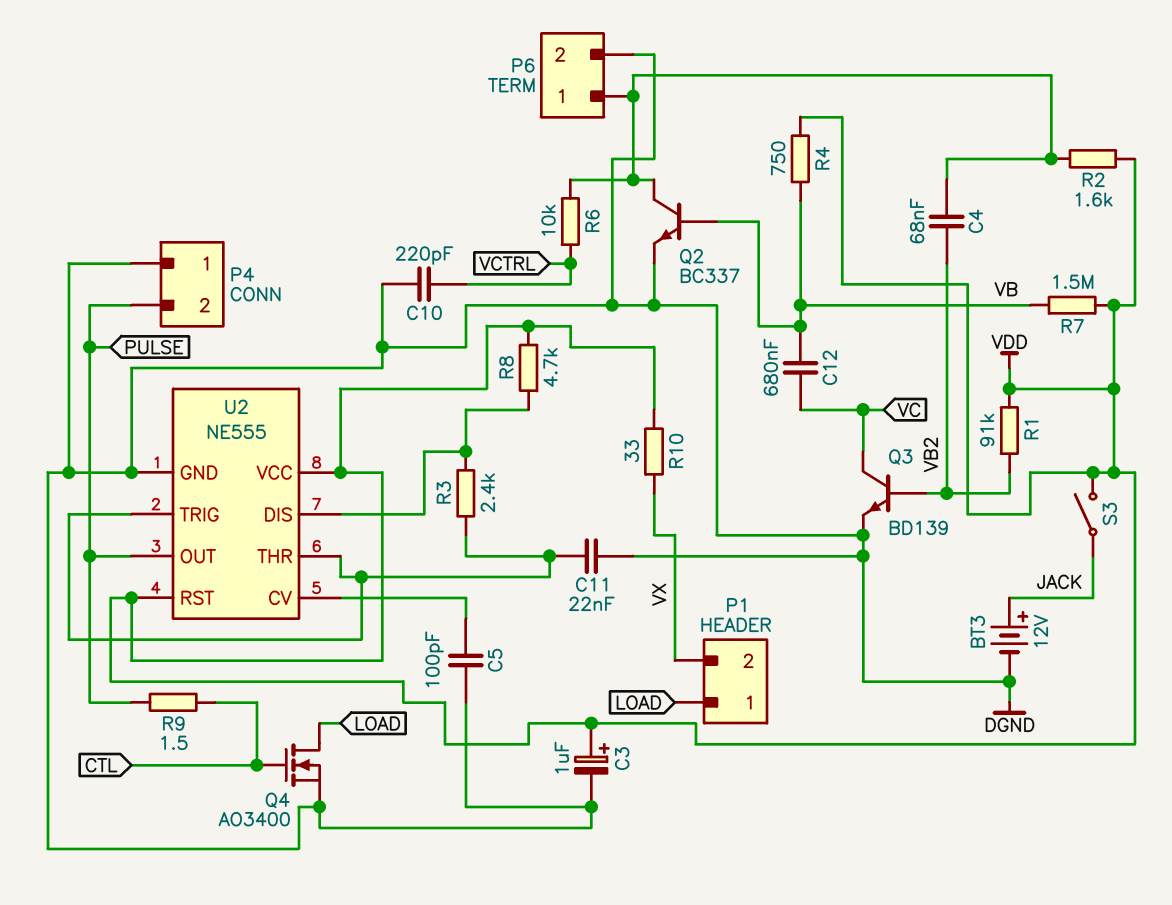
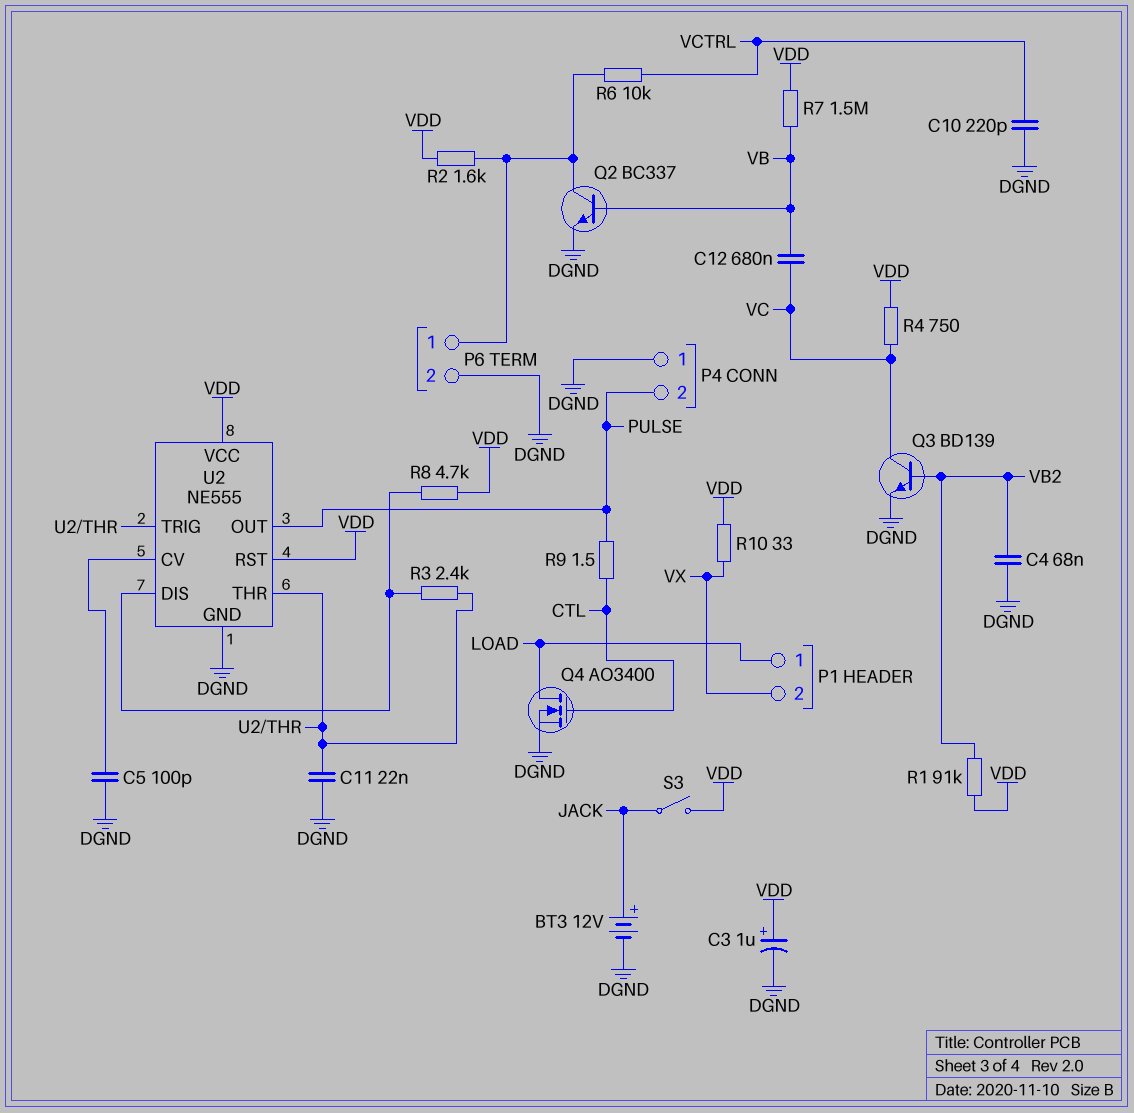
C4: 68nF (P6/1, VB2) -> 68nF (DGND, VB2)
R4: 750 (VB, VDD) -> 750 (VC, VDD)

